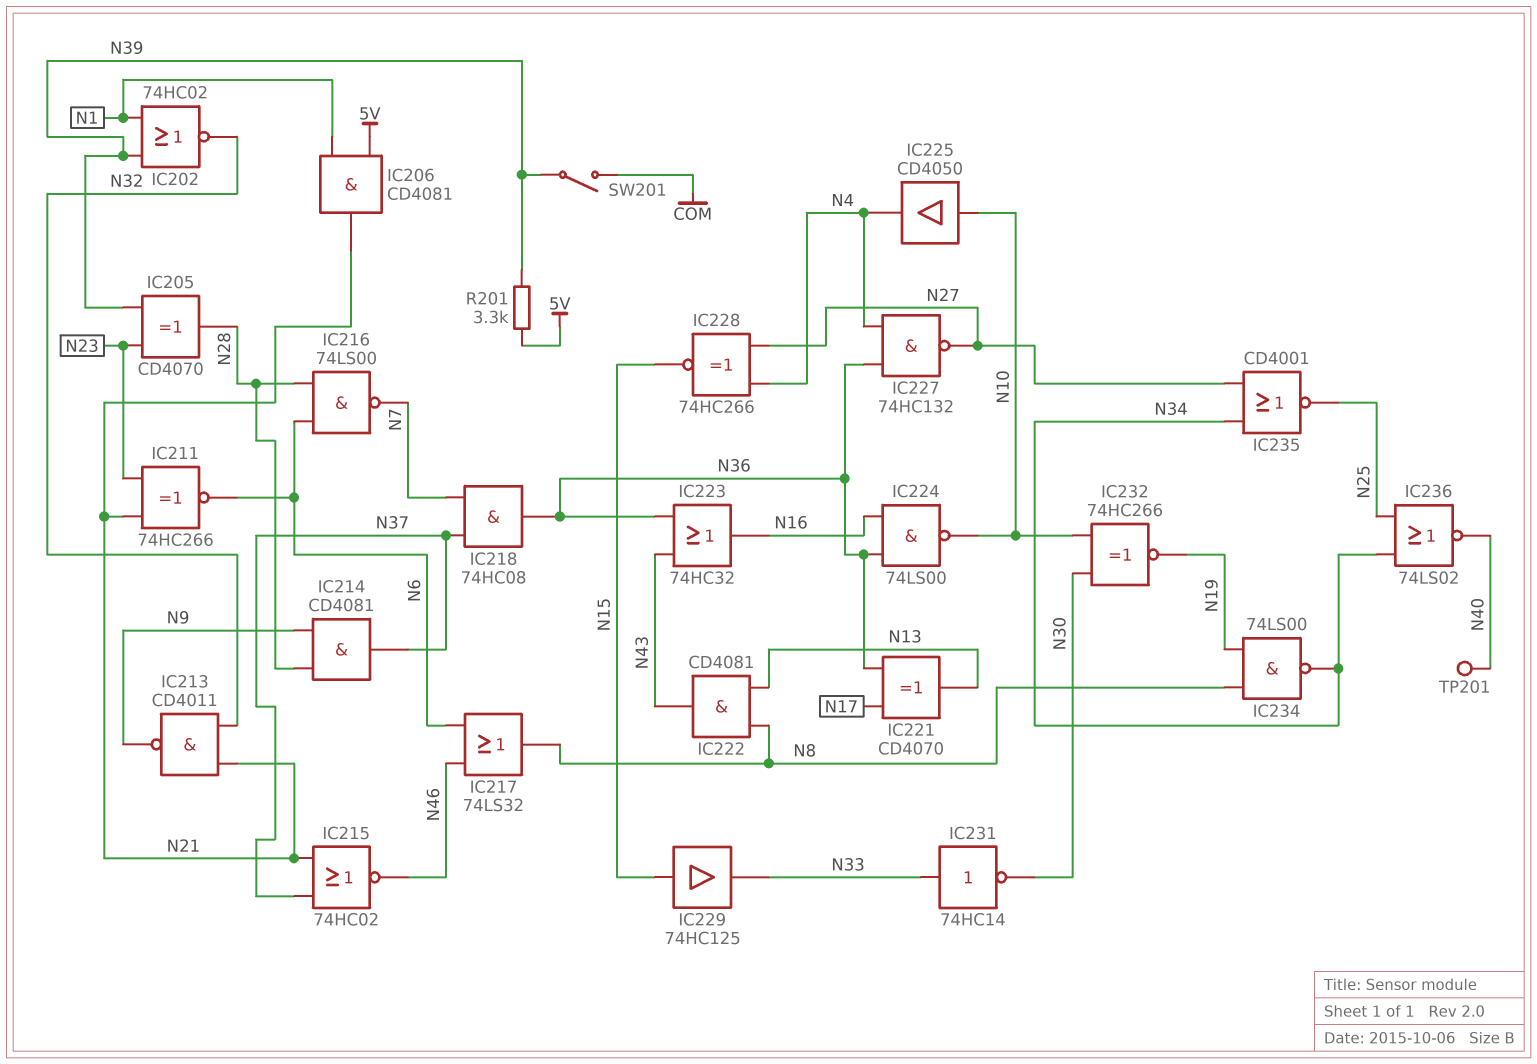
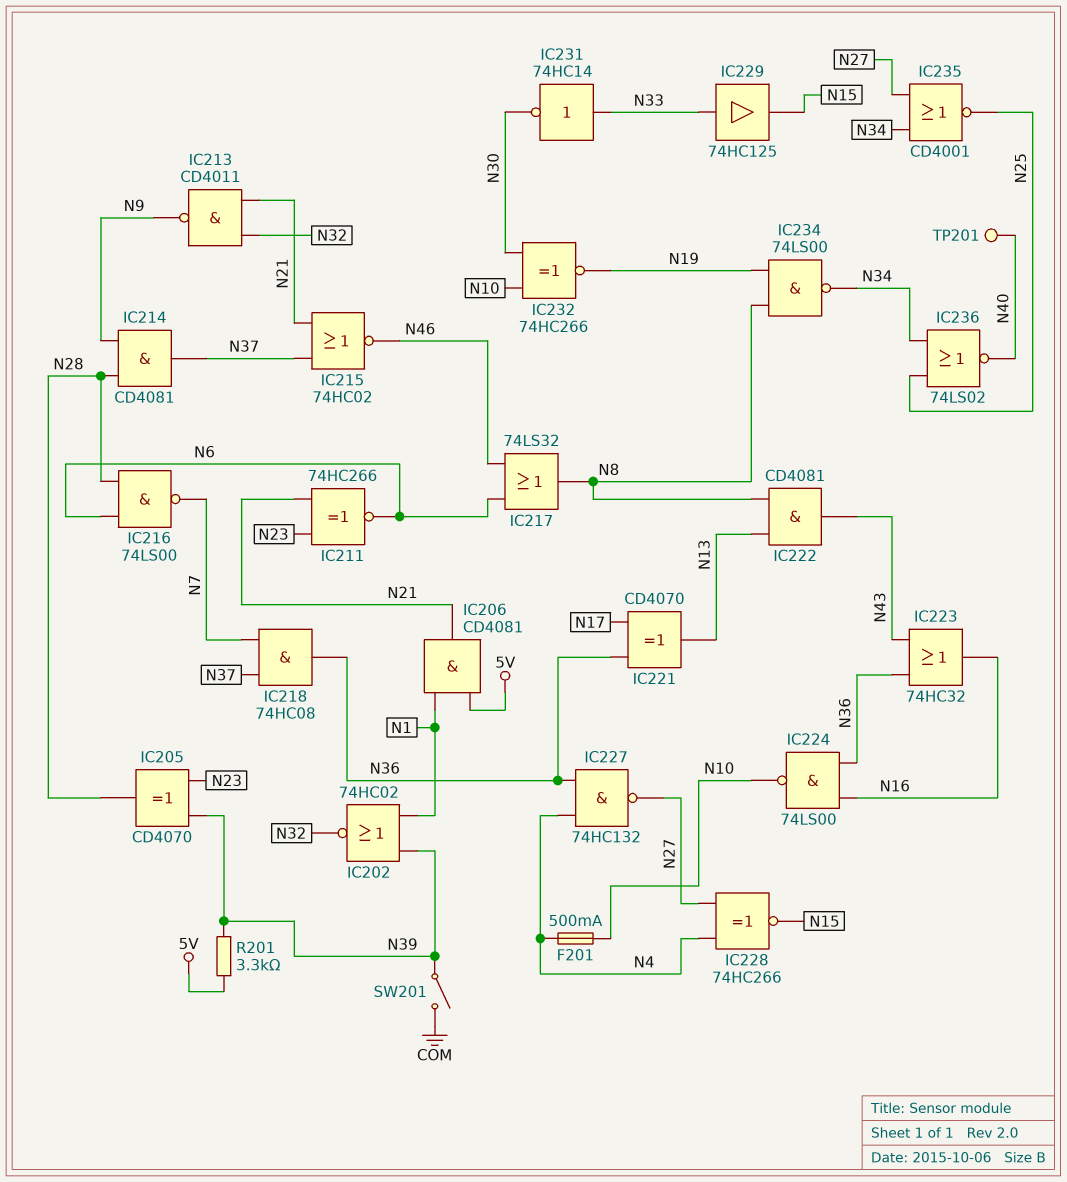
F201: none -> 500mA (N4, N10)
IC225: buffer CD4050 (in N10, out N4) -> none
IC229: buffer 74HC125 (in N15, out N33) -> buffer 74HC125 (in N33, out N15)

